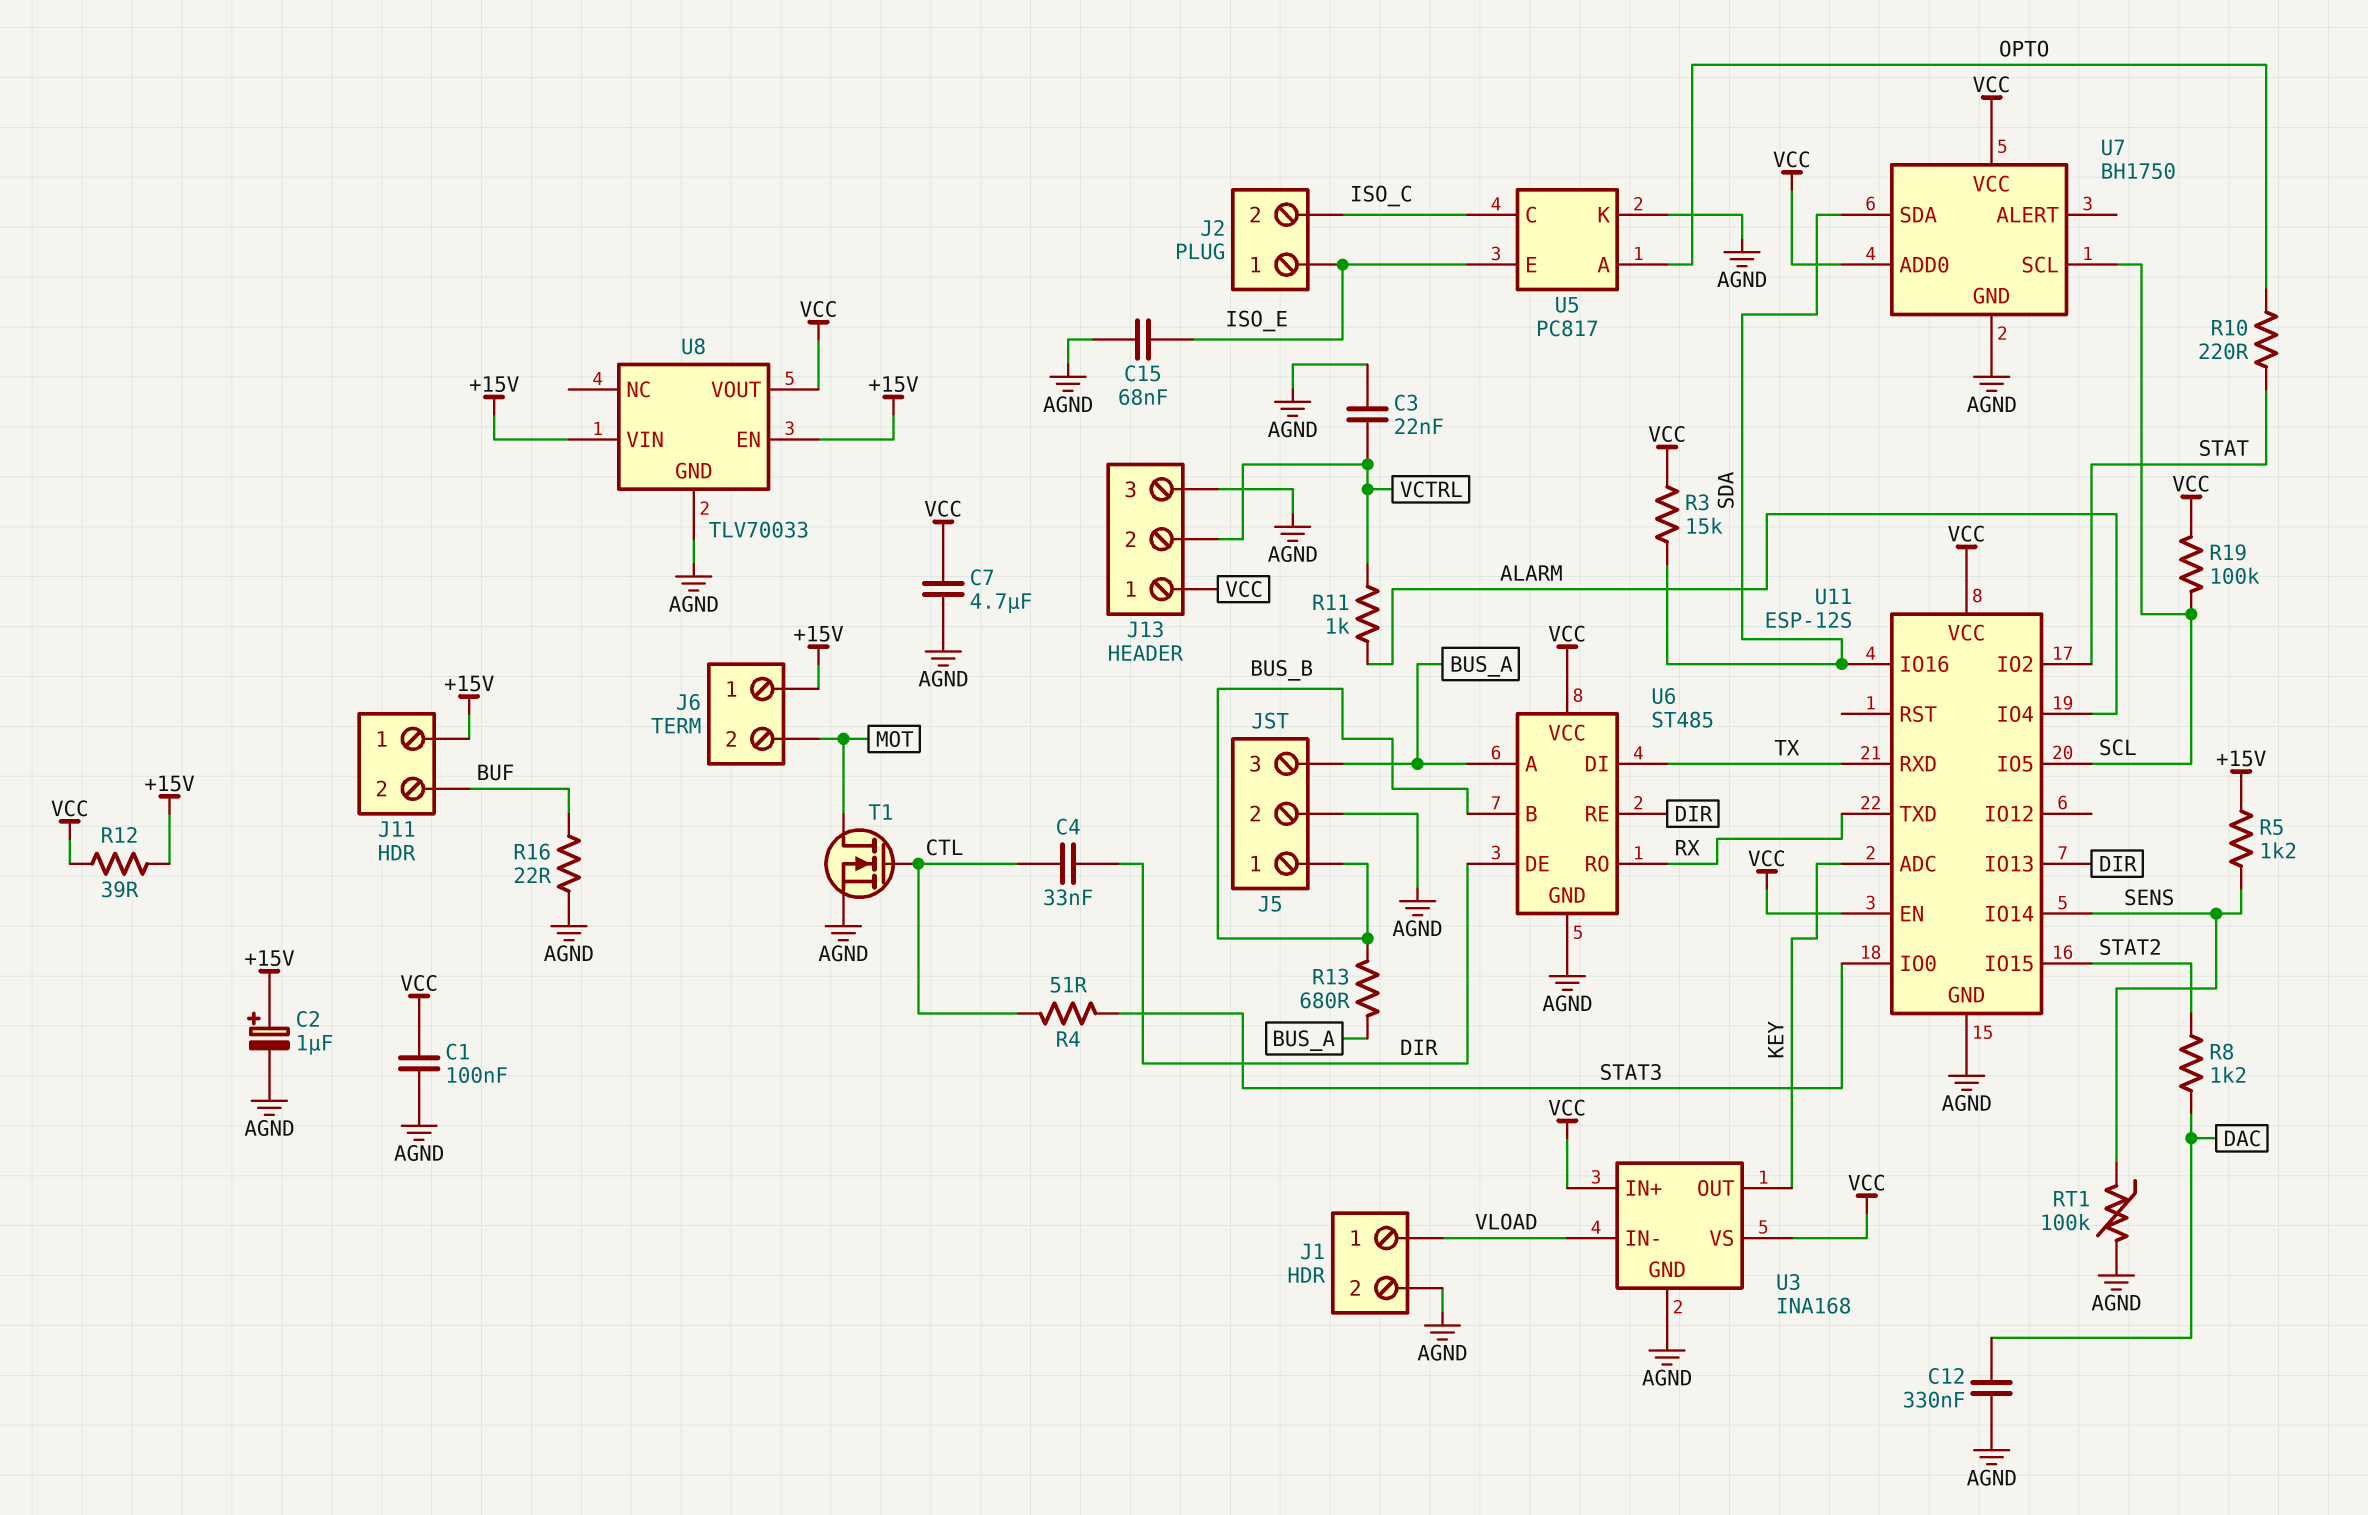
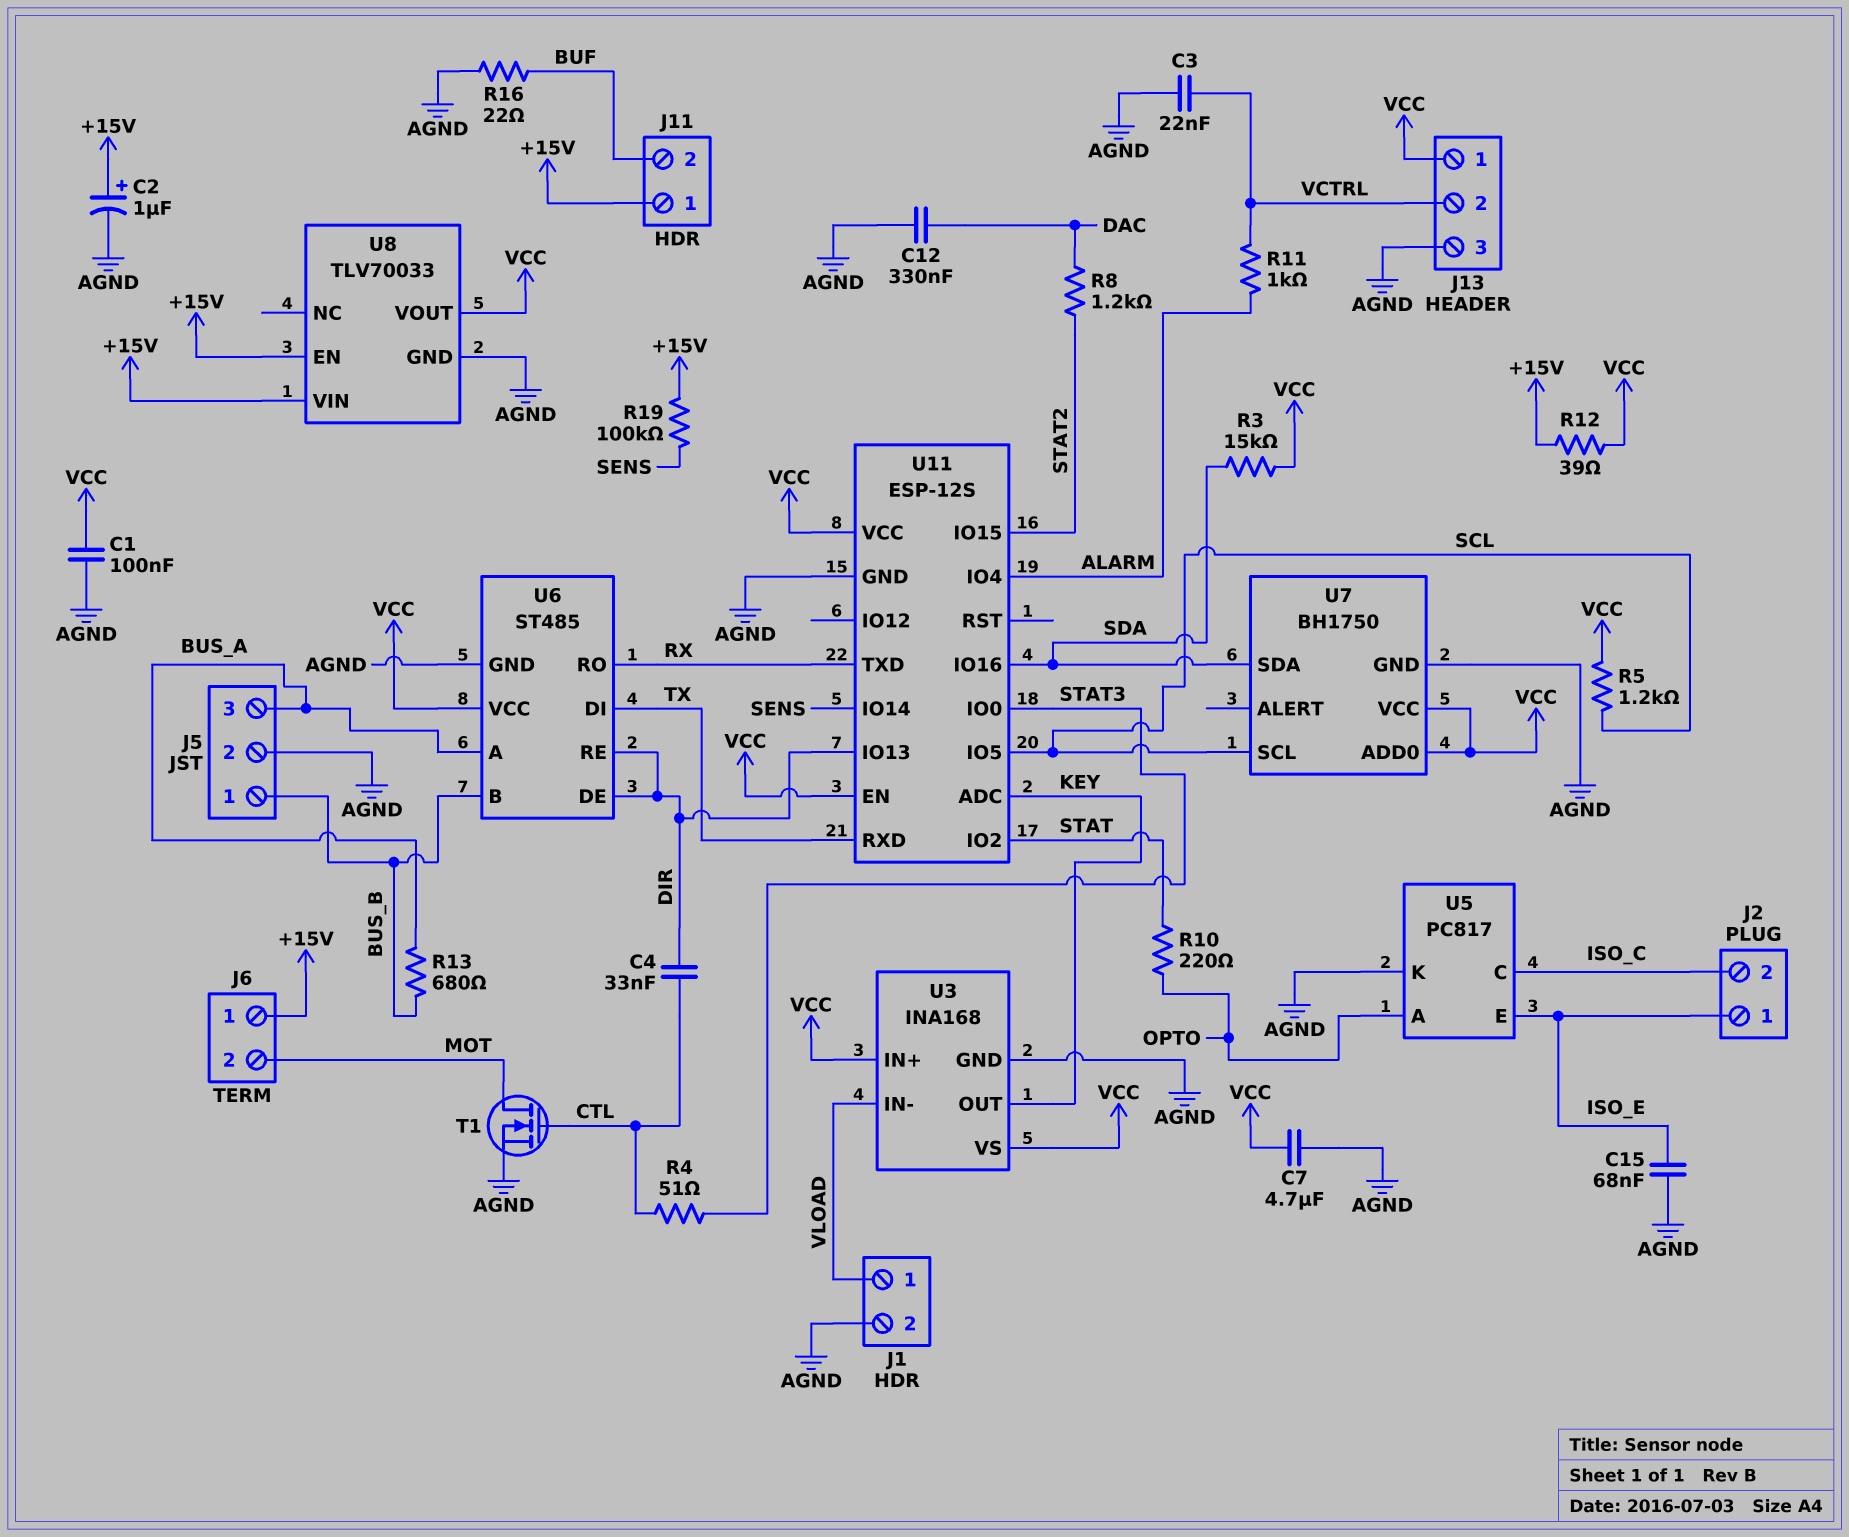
R5: 1.2k (+15V, SENS) -> 1.2k (SCL, VCC)
R19: 100k (SCL, VCC) -> 100k (+15V, SENS)
RT1: 100k (AGND, SENS) -> none

